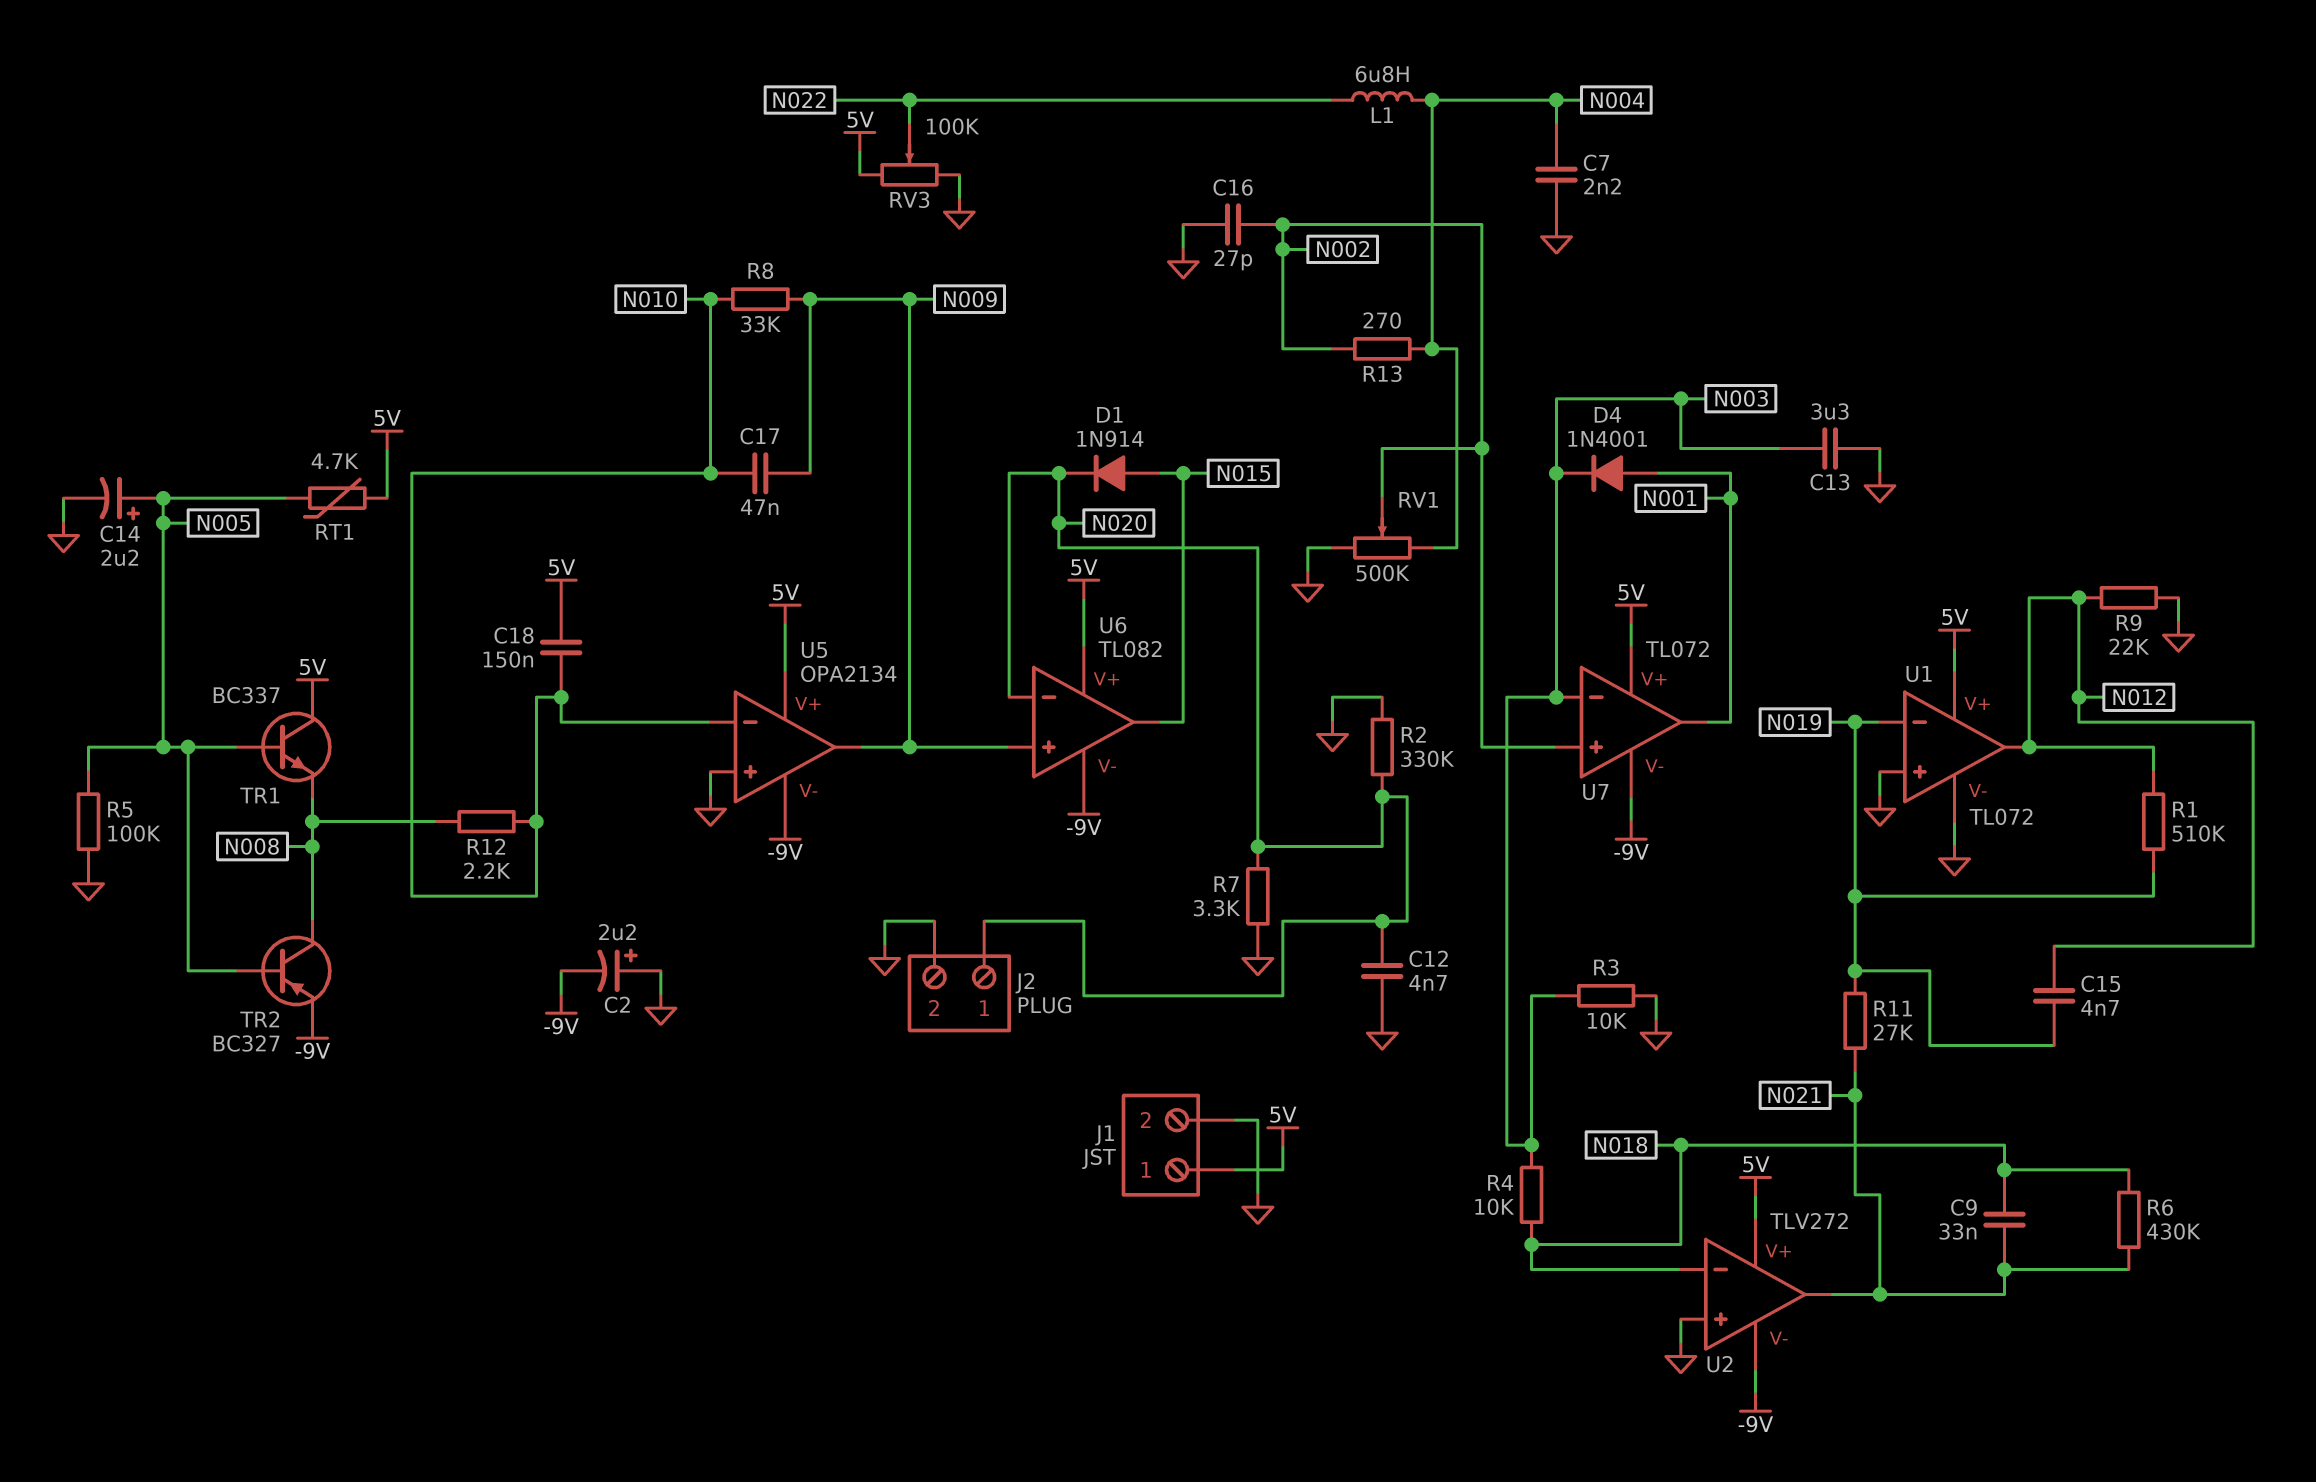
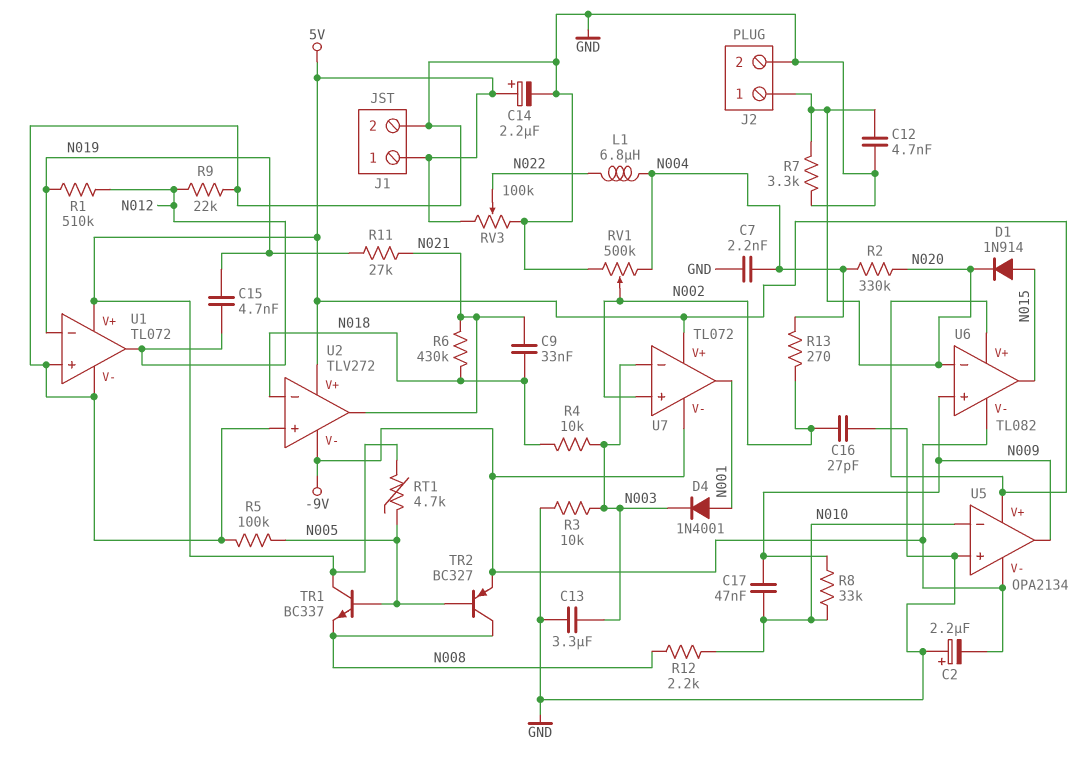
C14: 2.2uF (plus N005, minus GND) -> 2.2uF (plus 5V, minus GND)
C18: 150nF (5V, N010) -> none
R2: 330k (GND, N020) -> 330k (N004, N020)

